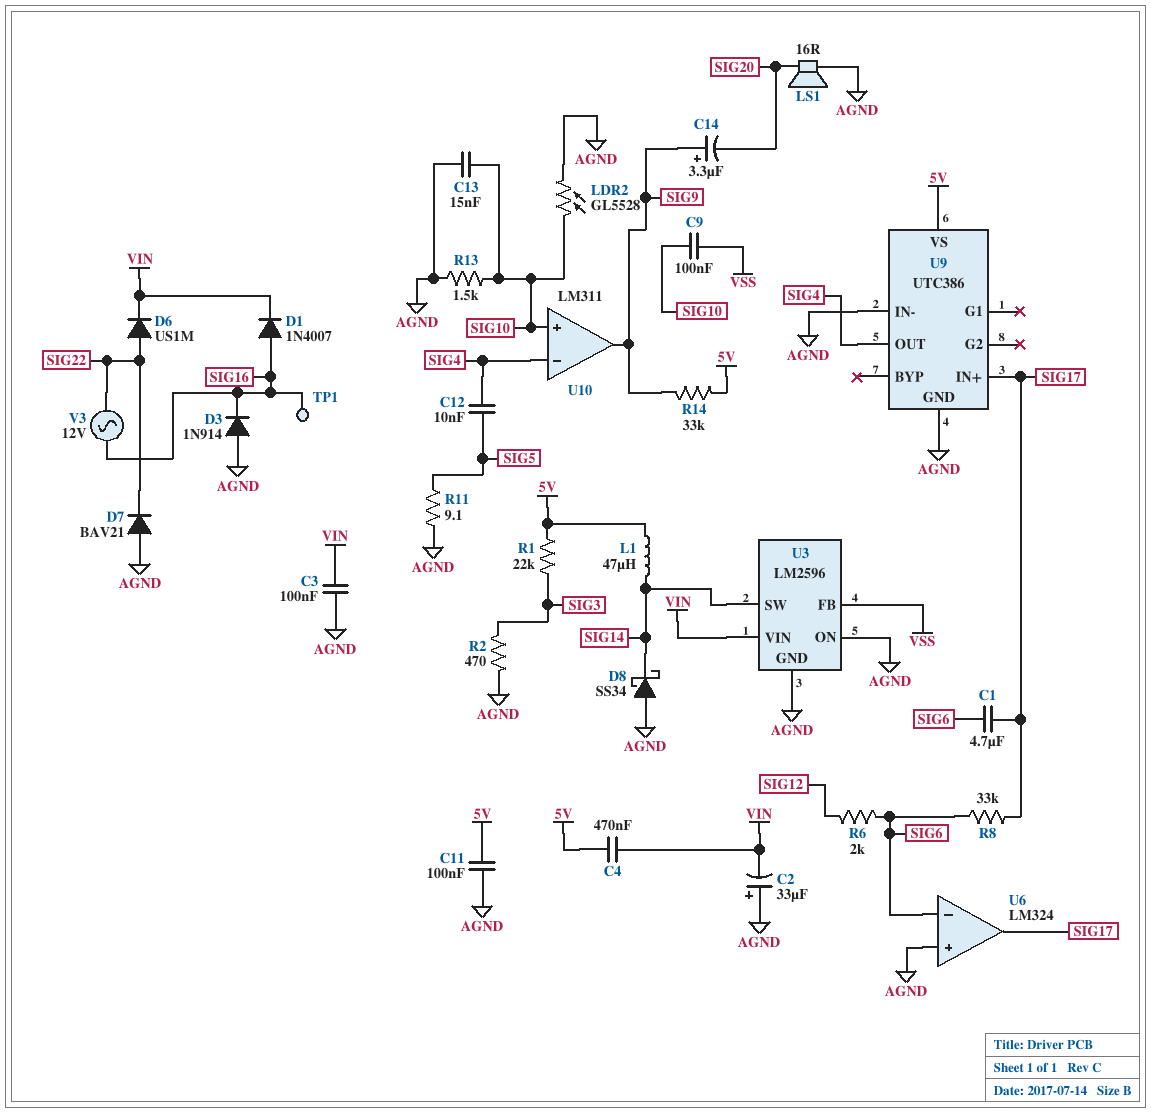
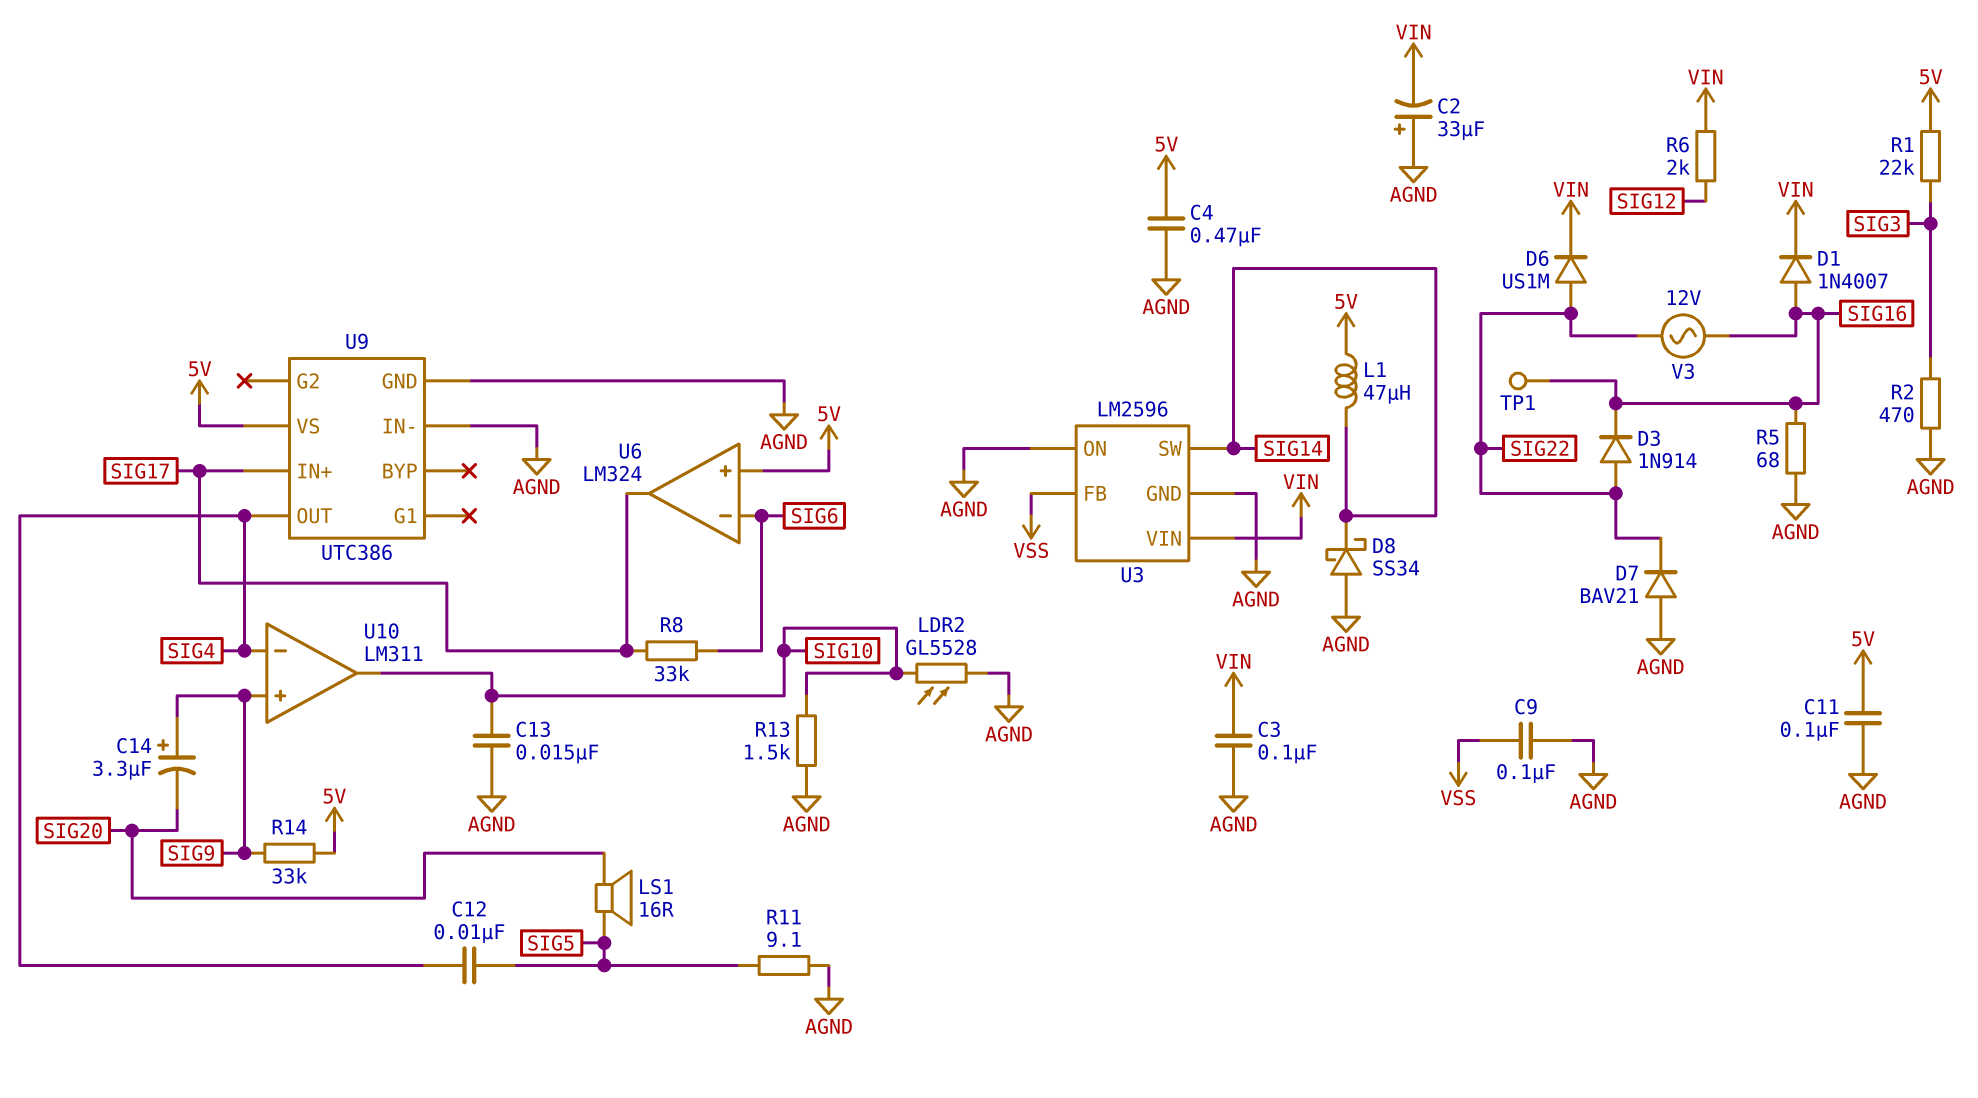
C1: 4.7uF (SIG6, SIG17) -> none
C4: 470nF (5V, VIN) -> 470nF (5V, AGND)
C9: 100nF (SIG10, VSS) -> 100nF (AGND, VSS)
D3: diode 1N914 (A AGND, K SIG16) -> diode 1N914 (A SIG22, K SIG16)
LS1: speaker 16R (AGND, SIG20) -> speaker 16R (SIG5, SIG20)
R5: none -> 68 (AGND, SIG16)
R6: 2k (SIG6, SIG12) -> 2k (SIG12, VIN)
U6 pin in+: AGND -> 5V
U10 pin in+: SIG10 -> SIG9
U10 pin out: SIG9 -> SIG10

